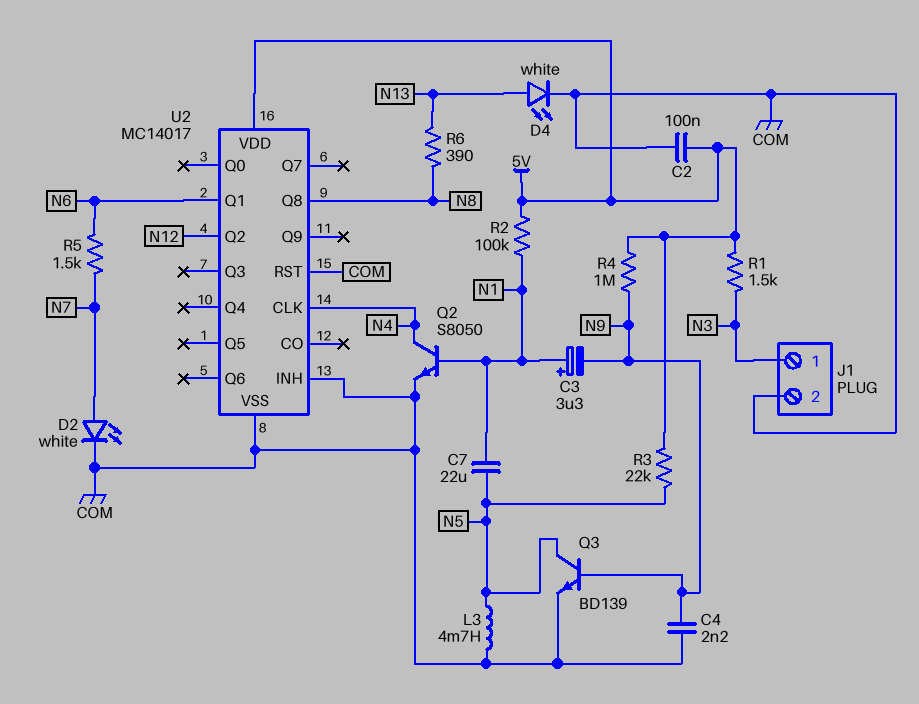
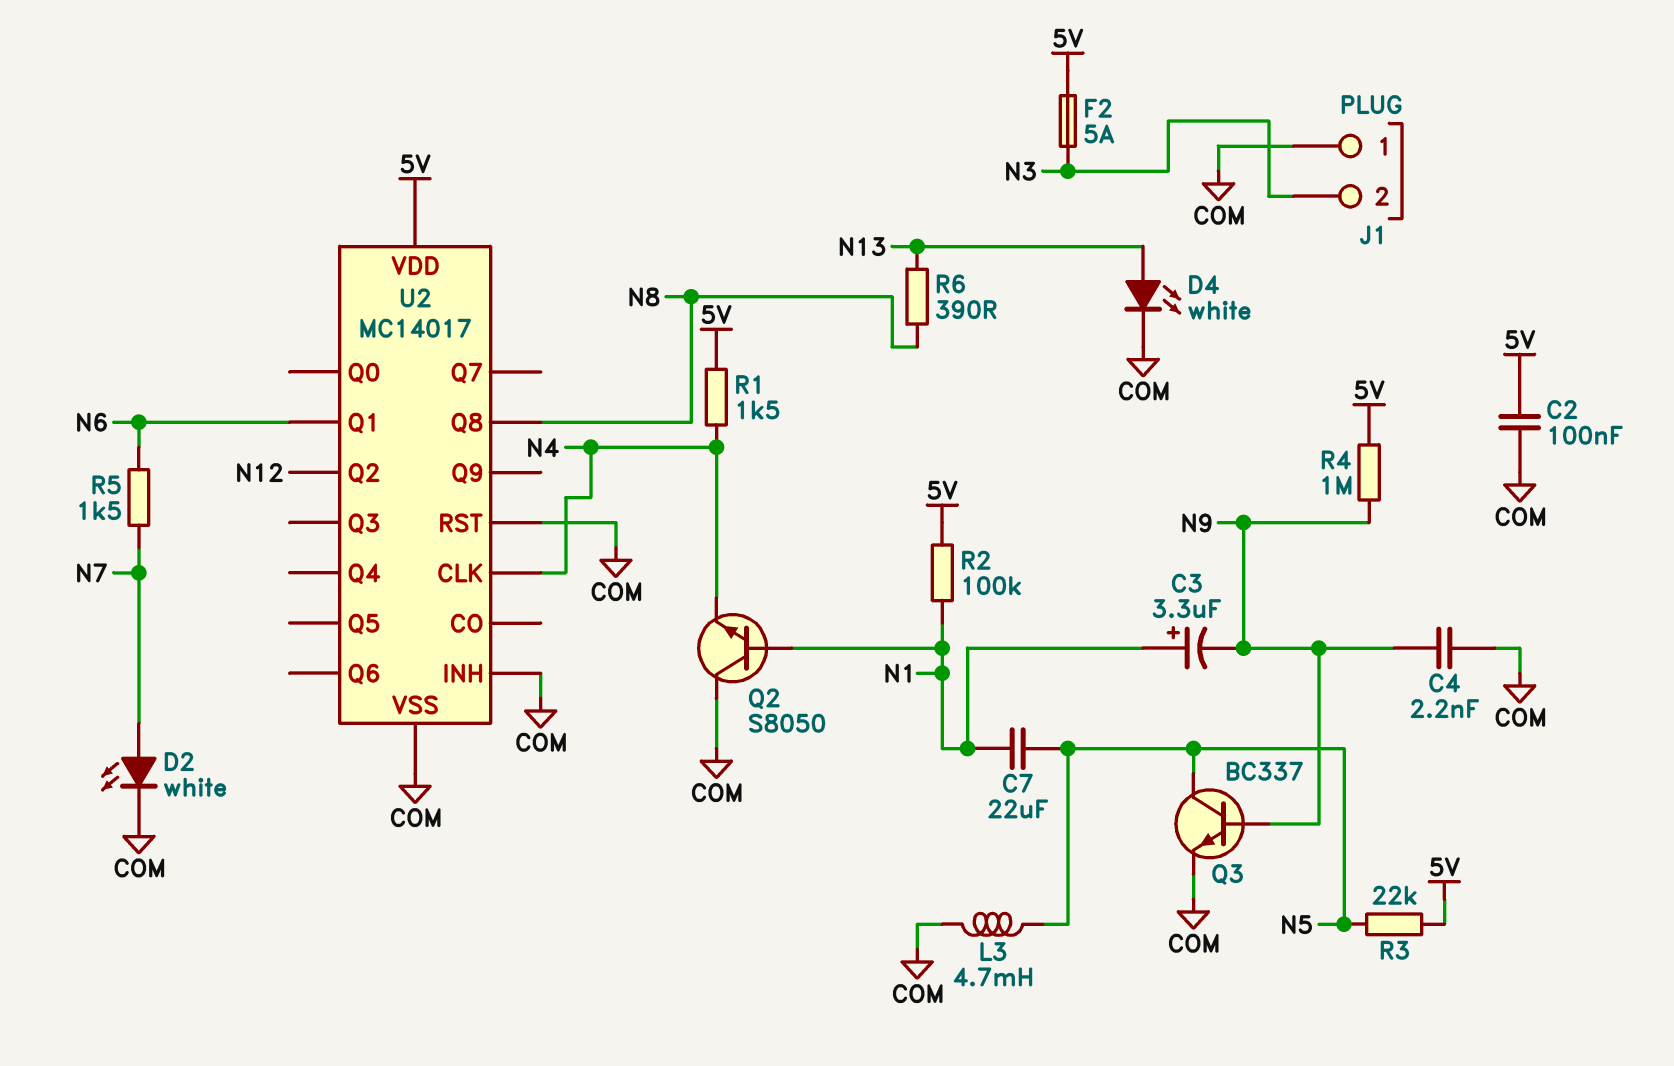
F2: none -> 5A (5V, N3)
J1 pin 1: N3 -> COM
J1 pin 2: COM -> N3
Q2: NPN S8050 (B N1, C N4, E COM) -> NPN S8050 (B N1, C COM, E N4)
Q3: NPN BD139 (B N9, C N5, E COM) -> NPN BC337 (B N9, C N5, E COM)
R1: 1.5k (5V, N3) -> 1.5k (5V, N4)

